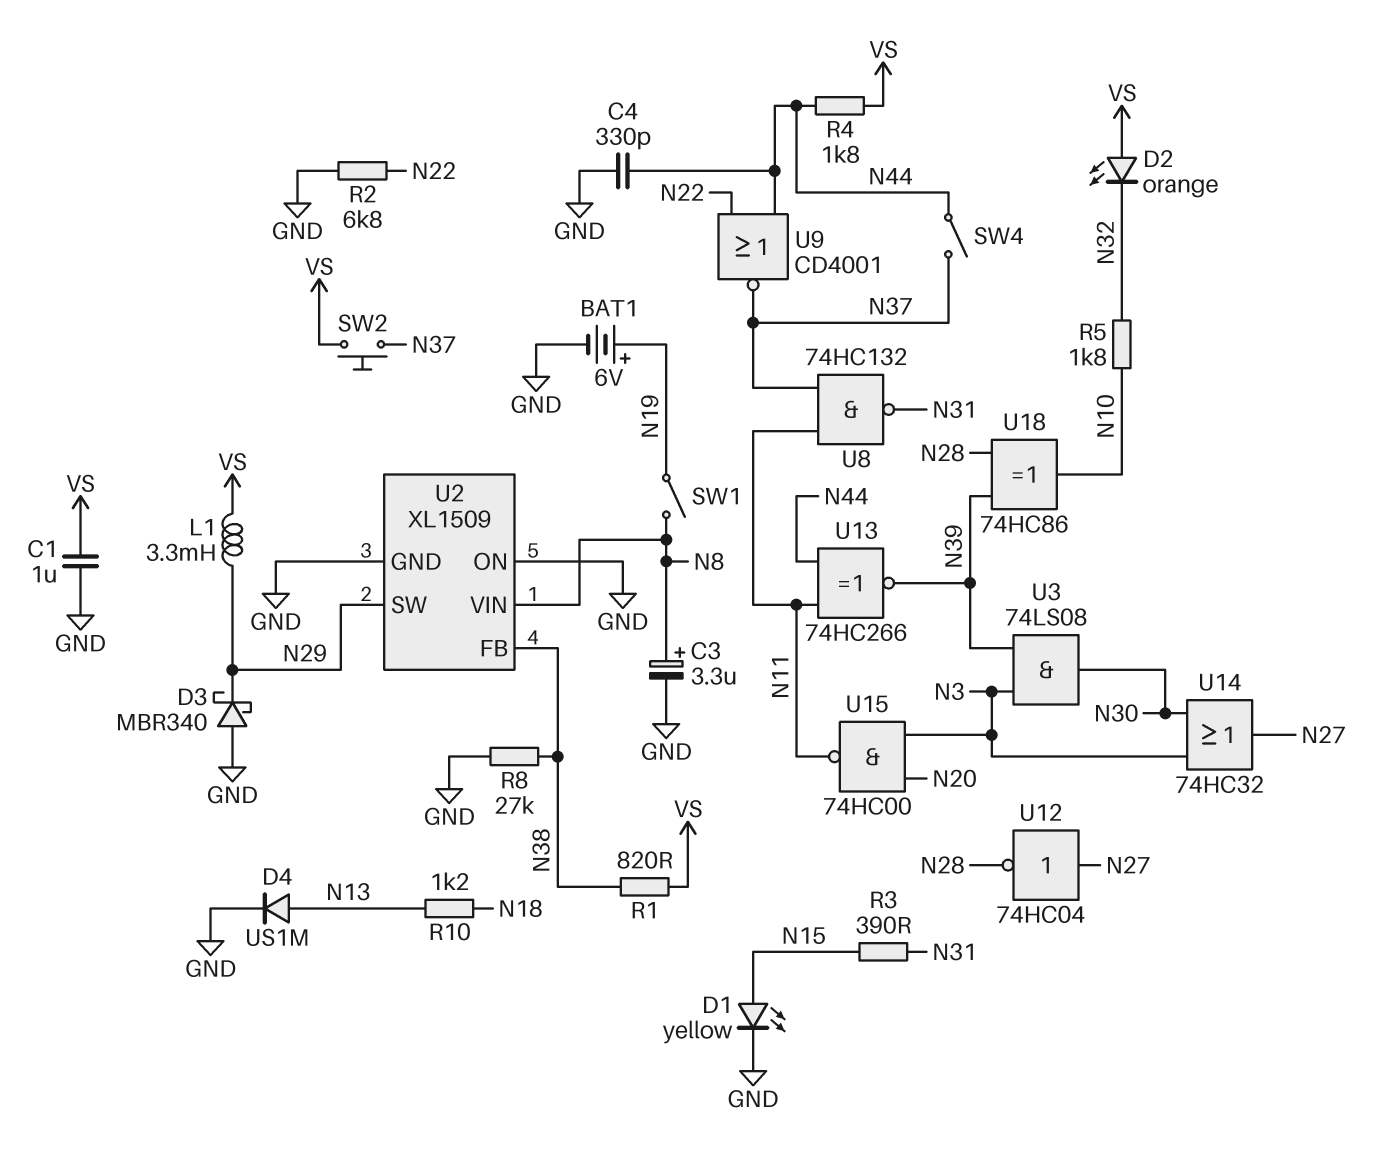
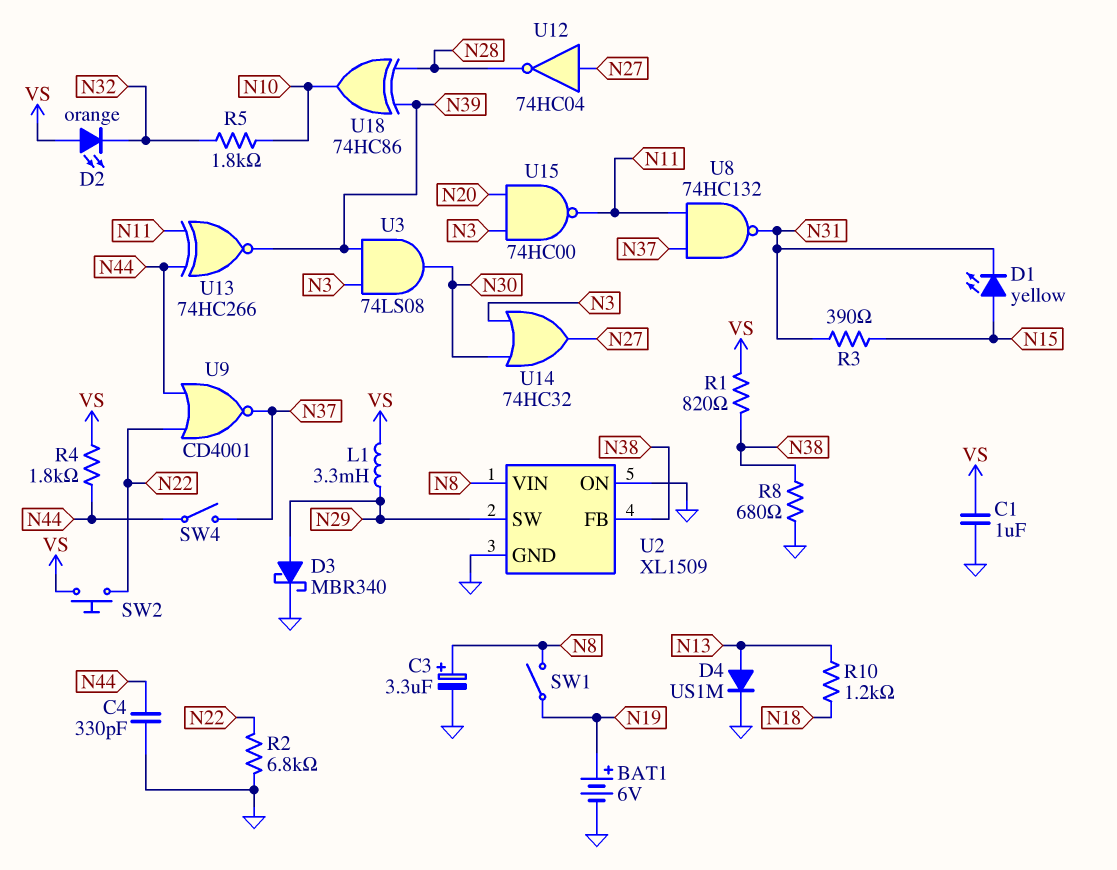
D1: LED yellow (A N15, K GND) -> LED yellow (A N15, K N31)
D3: schottky MBR340 (A GND, K N29) -> schottky MBR340 (A N29, K GND)
R8: 27k (GND, N38) -> 680 (GND, N38)
SW2: button (N37, VS) -> button (N22, VS)

